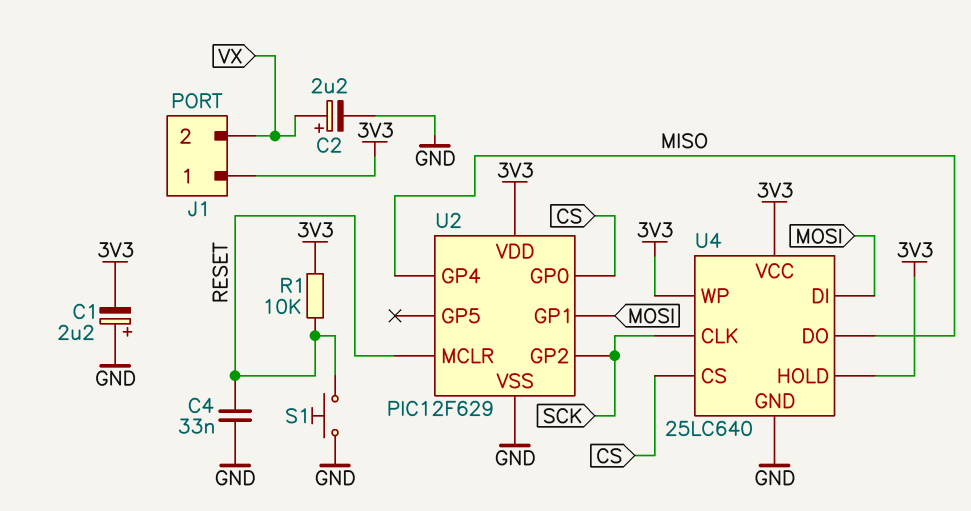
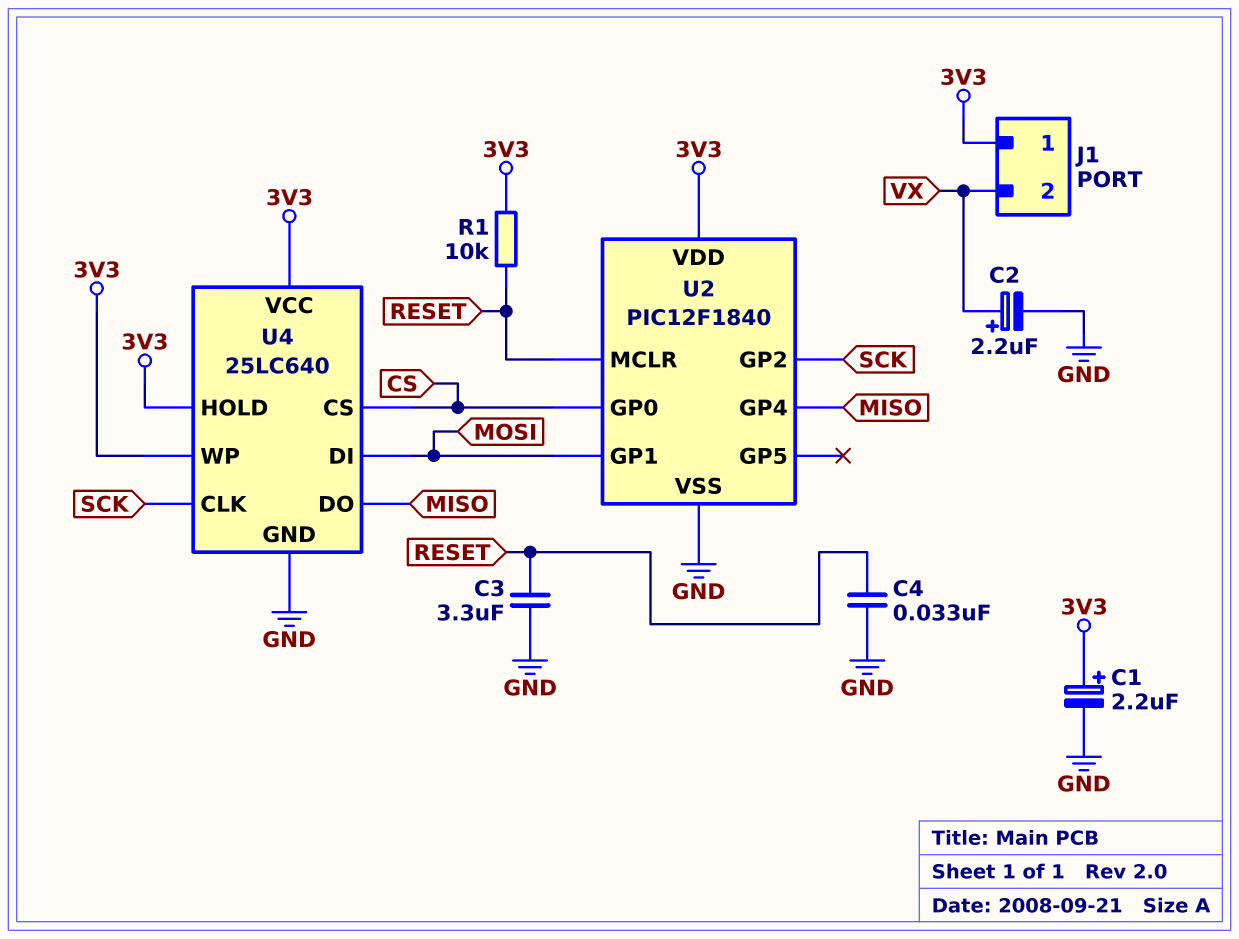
C1: 2.2uF (plus GND, minus 3V3) -> 2.2uF (plus 3V3, minus GND)
C3: none -> 3.3uF (GND, RESET)
S1: button (GND, RESET) -> none
U2: PIC12F629 -> PIC12F1840

